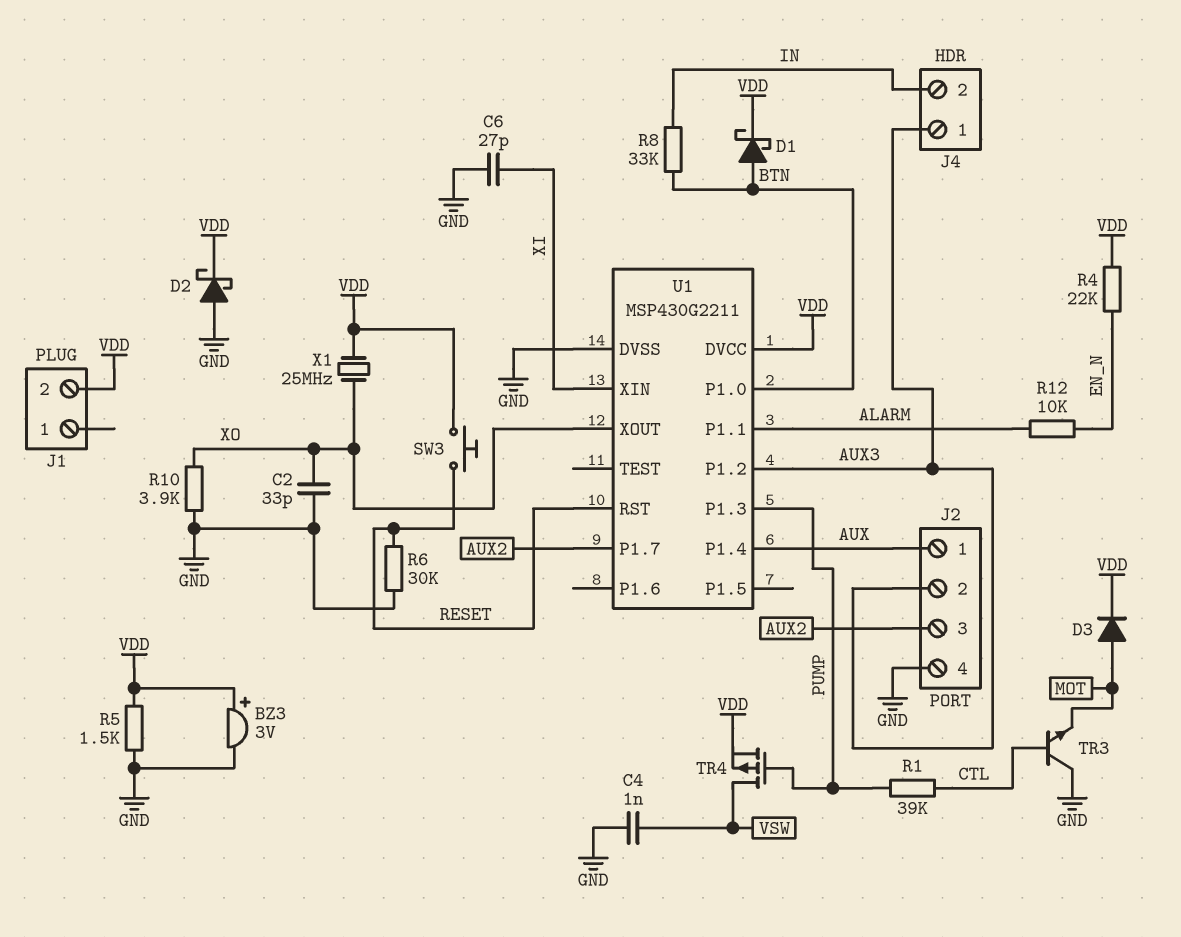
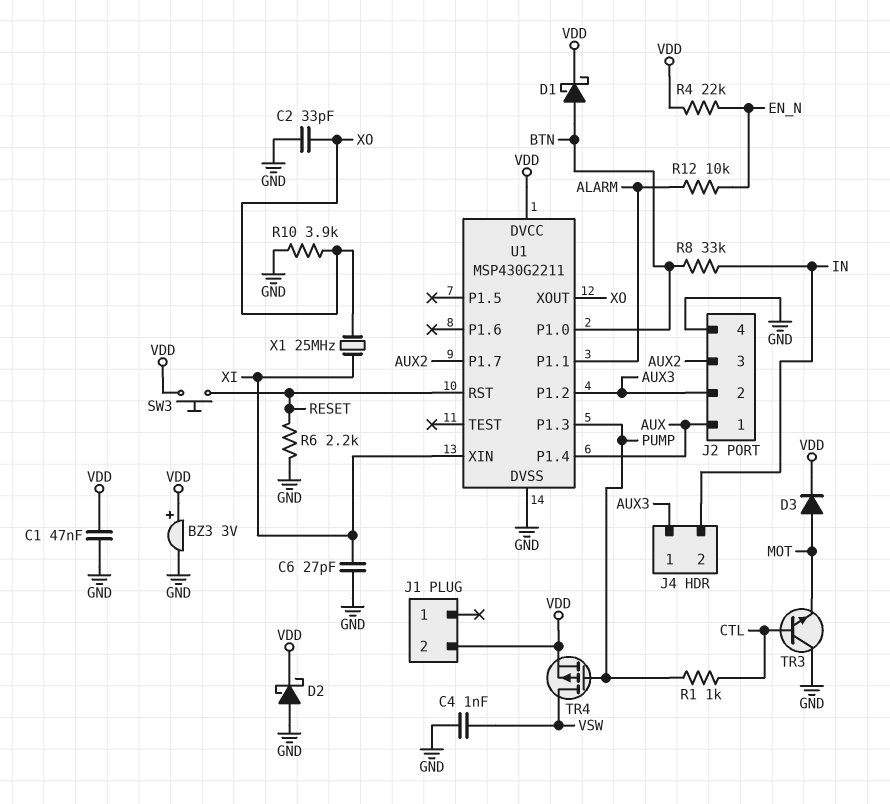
C1: none -> 47nF (GND, VDD)
R1: 39k (CTL, PUMP) -> 1k (CTL, PUMP)
R5: 1.5k (GND, VDD) -> none
R6: 30k (GND, RESET) -> 2.2k (GND, RESET)
X1: 25MHz (VDD, XO) -> 25MHz (XI, XO)

